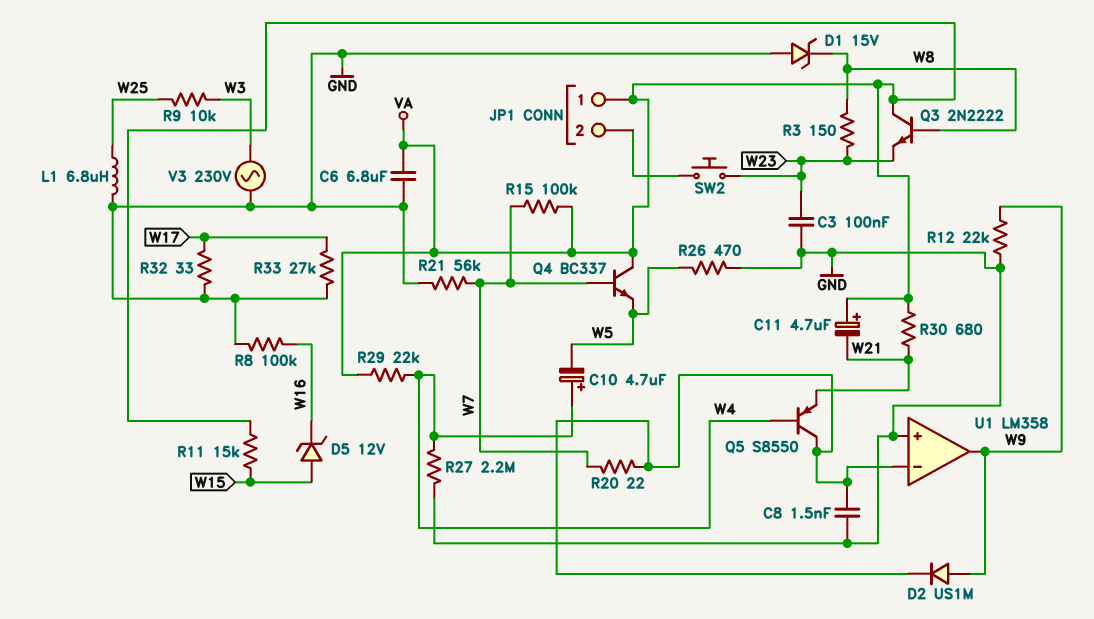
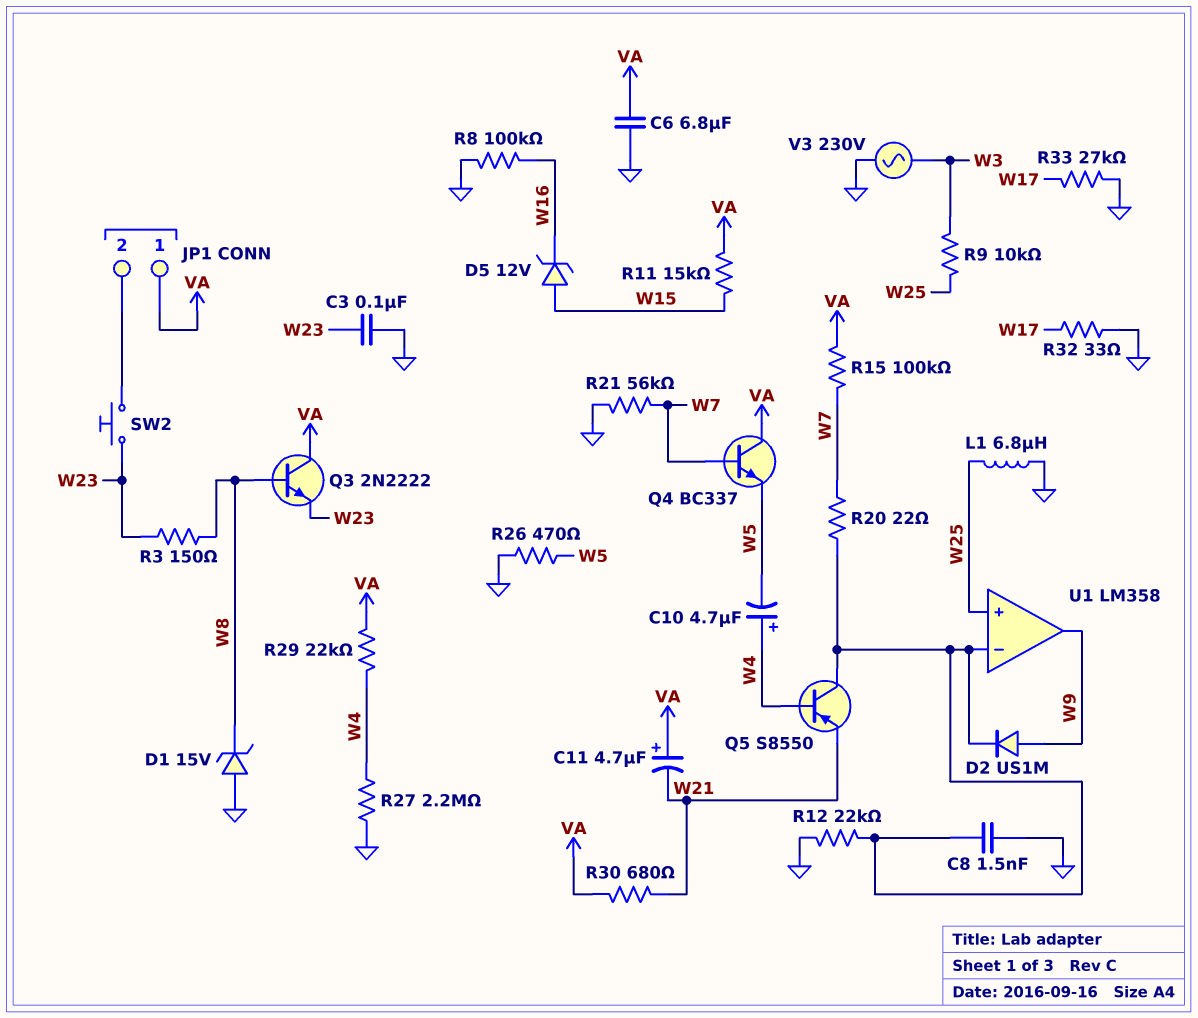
R12: 22k (GND, W9) -> 22k (GND, U1/in-)
U1 pin in+: GND -> W25

